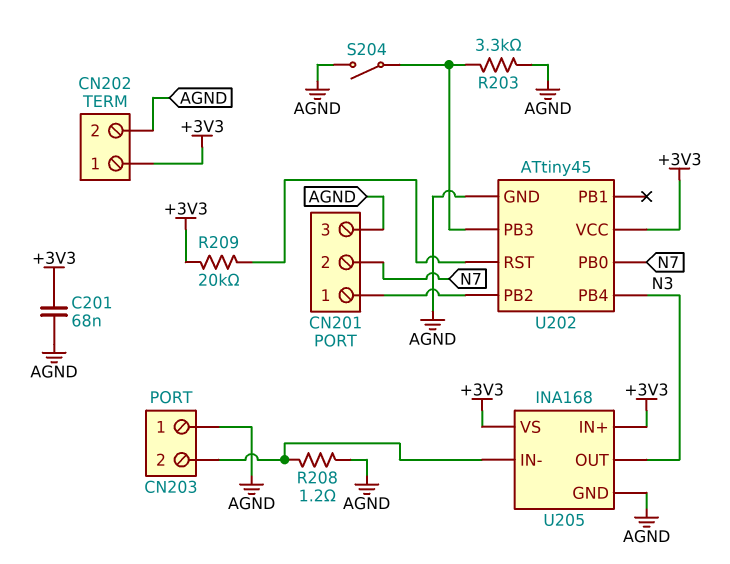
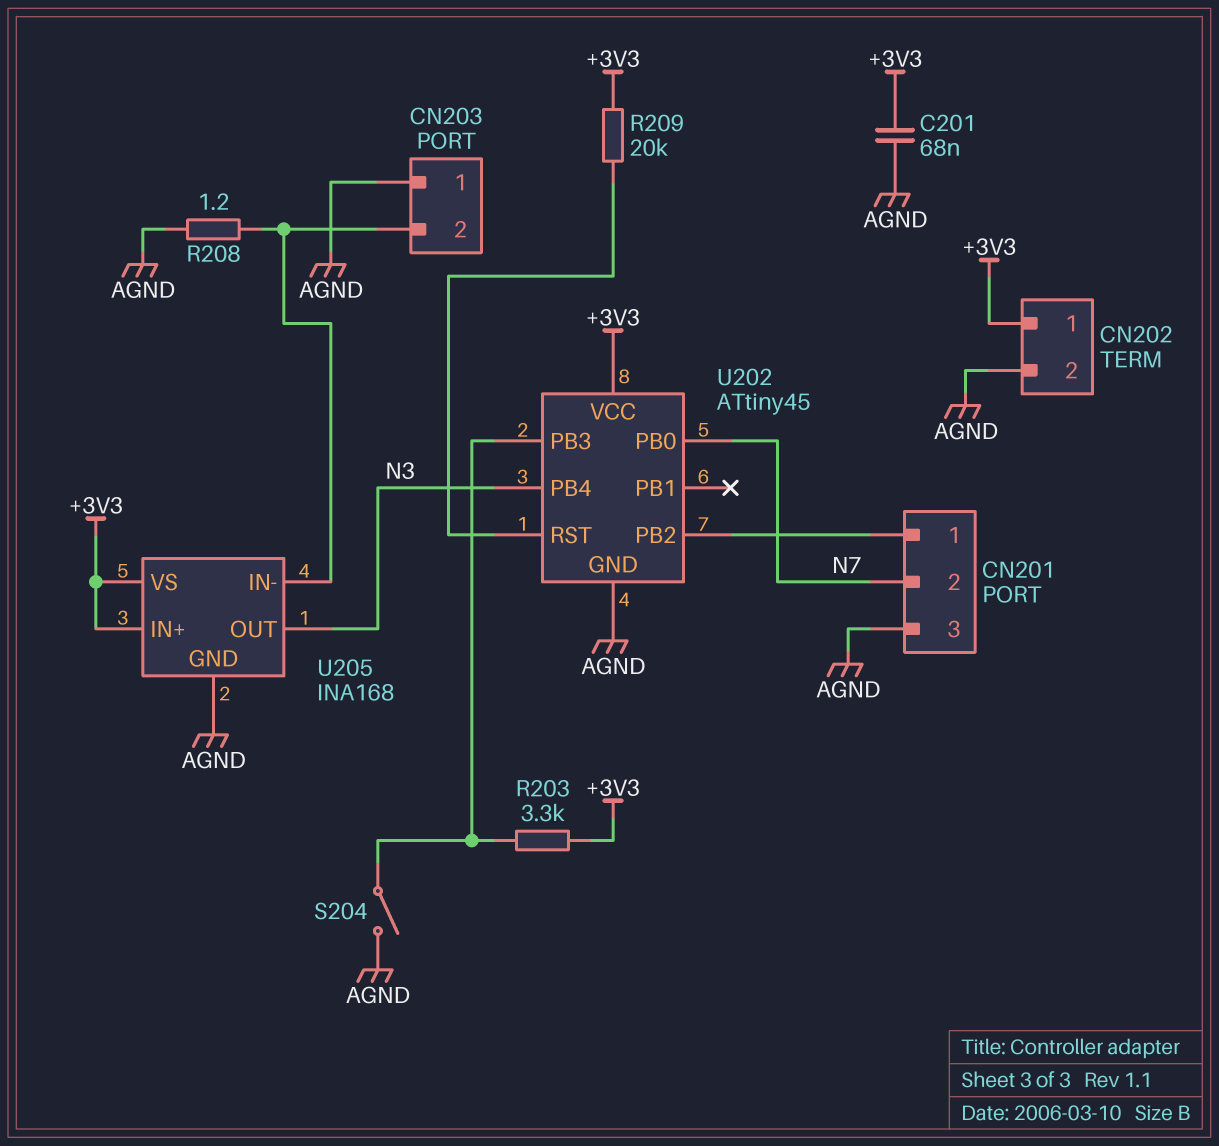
R203: 3.3k (AGND, U202/PB3) -> 3.3k (+3V3, U202/PB3)

